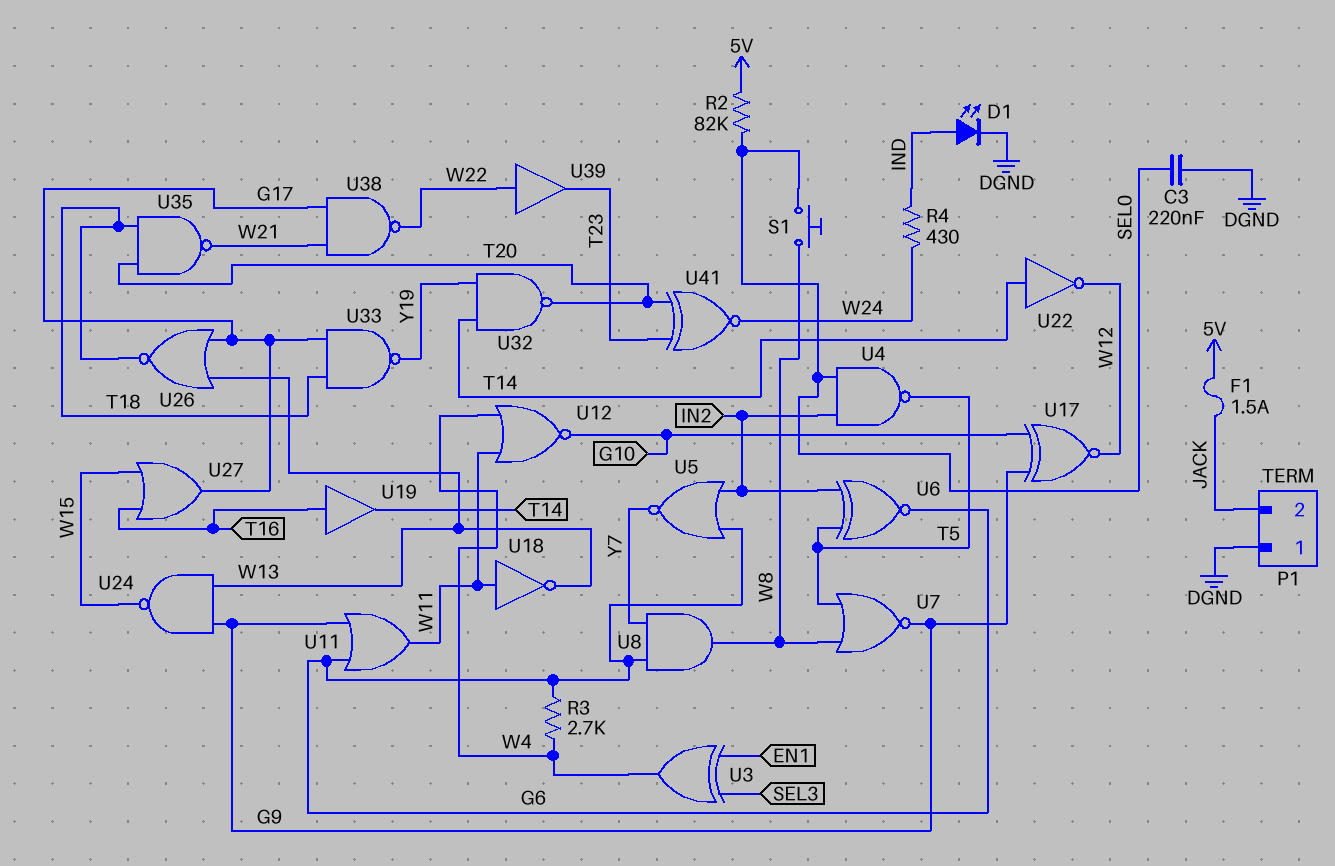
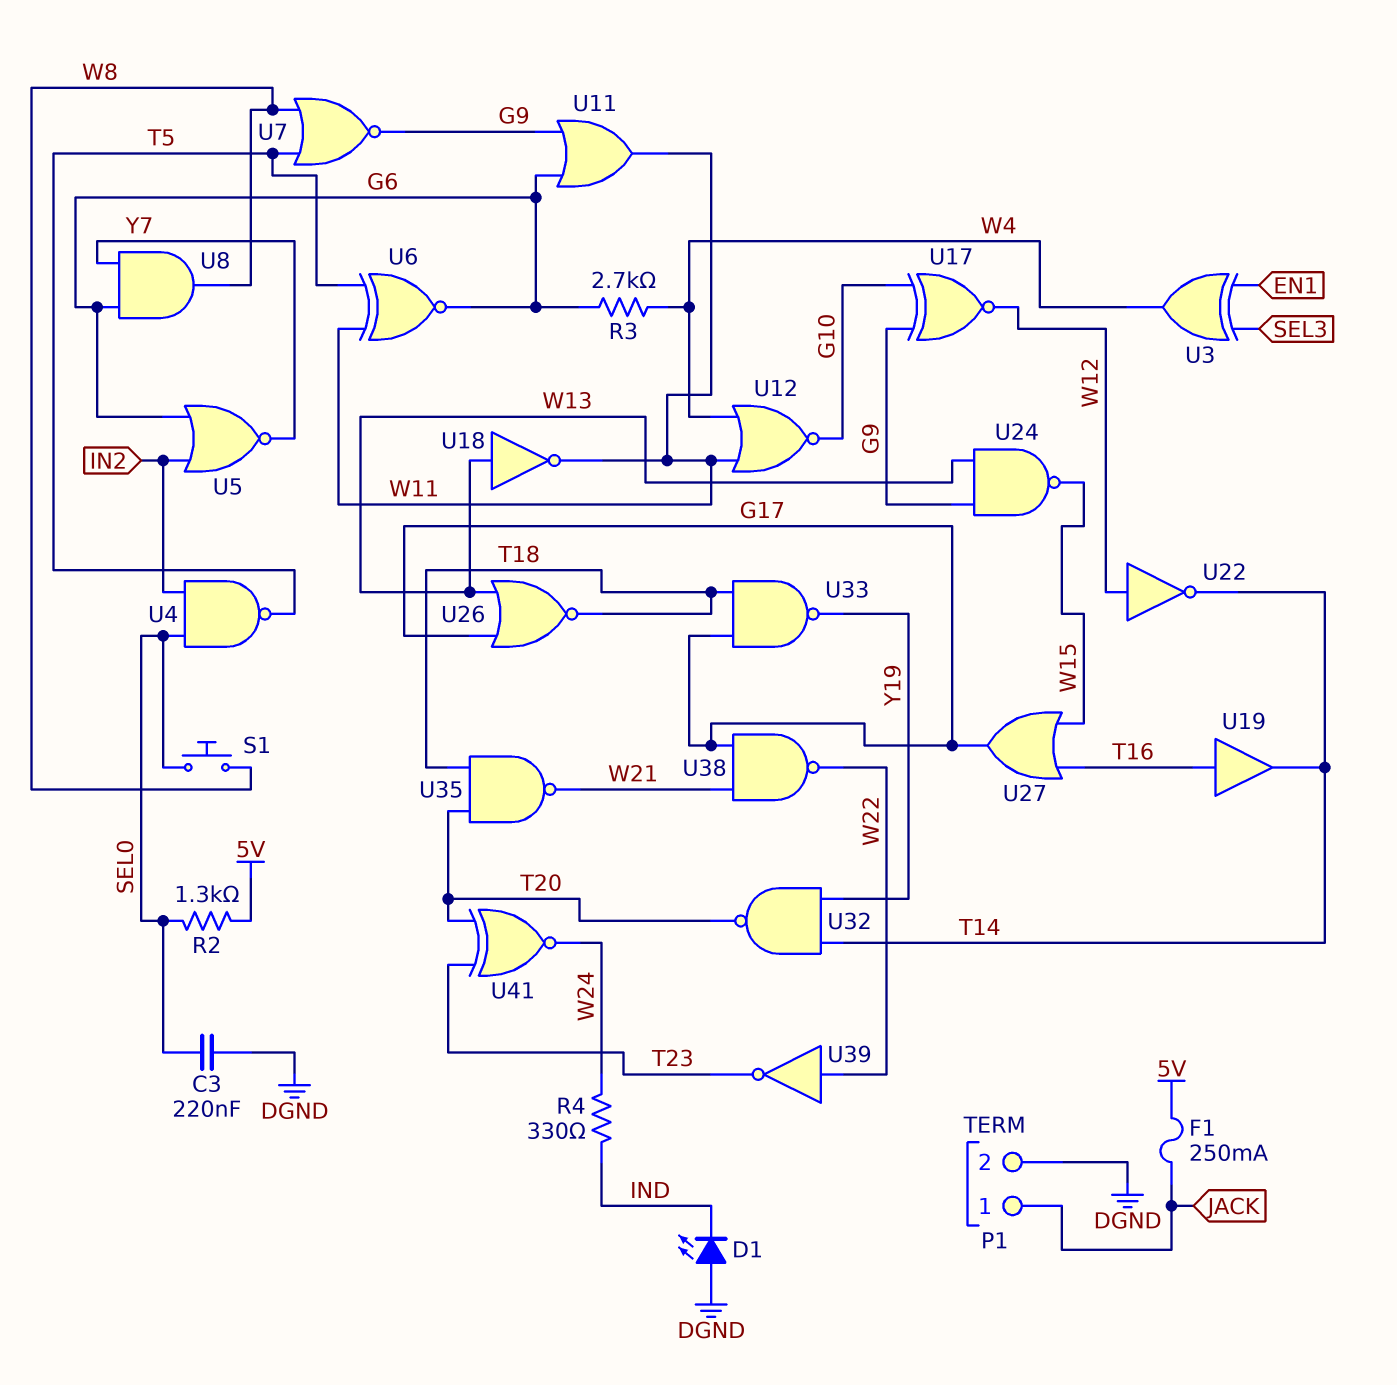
D1: LED (A IND, K DGND) -> LED (A DGND, K IND)
F1: 1.5A (5V, JACK) -> 250mA (5V, JACK)
P1 pin 1: DGND -> JACK
P1 pin 2: JACK -> DGND
R2: 82k (5V, SEL0) -> 1.3k (5V, SEL0)
R4: 430 (IND, W24) -> 330 (IND, W24)
U6: XNOR (in IN2, in T5, out G6) -> XNOR (in T5, in W11, out G6)
U18: NOT (in W11, out W13) -> NOT (in W13, out W11)
U22: NOT (in T14, out W12) -> NOT (in W12, out T14)
U39: buffer (in W22, out T23) -> NOT (in W22, out T23)

